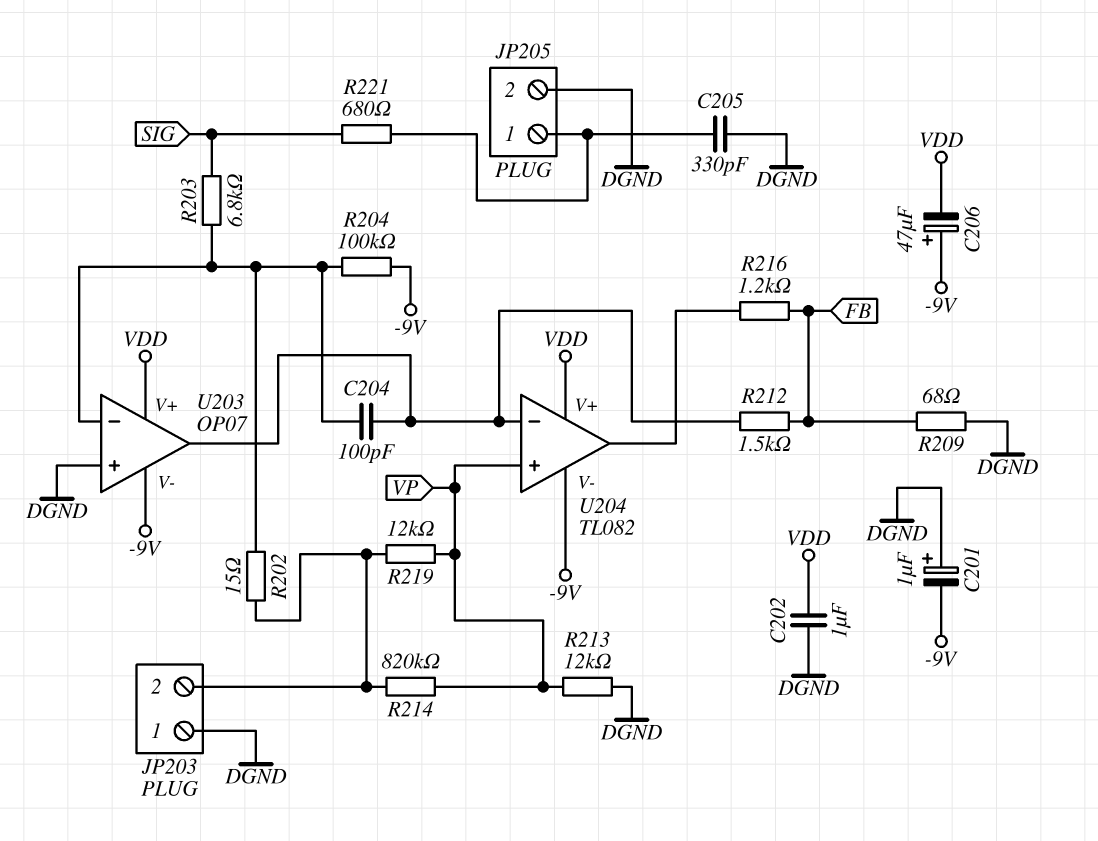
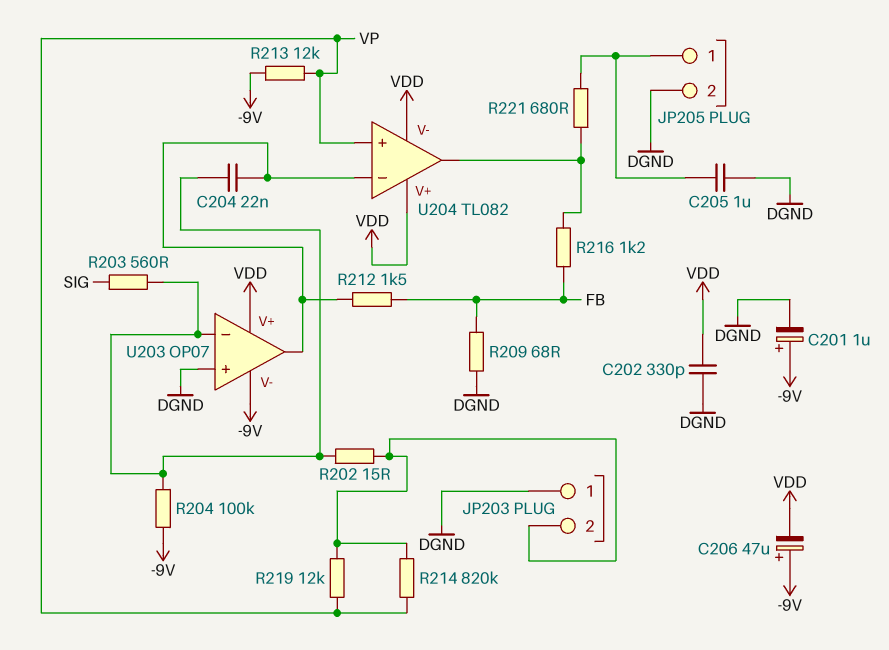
C201: 1uF (plus DGND, minus -9V) -> 1uF (plus -9V, minus DGND)
C202: 1uF (DGND, VDD) -> 330pF (DGND, VDD)
C204: 100pF (U203/in-, U203/out) -> 22nF (U203/in-, U203/out)
C205: 330pF (DGND, JP205/1) -> 1uF (DGND, JP205/1)
R203: 6.8k (SIG, U203/in-) -> 560 (SIG, U203/in-)
R213: 12k (DGND, VP) -> 12k (-9V, VP)
R221: 680 (JP205/1, SIG) -> 680 (JP205/1, U204/out)
U204 pin V-: -9V -> VDD

